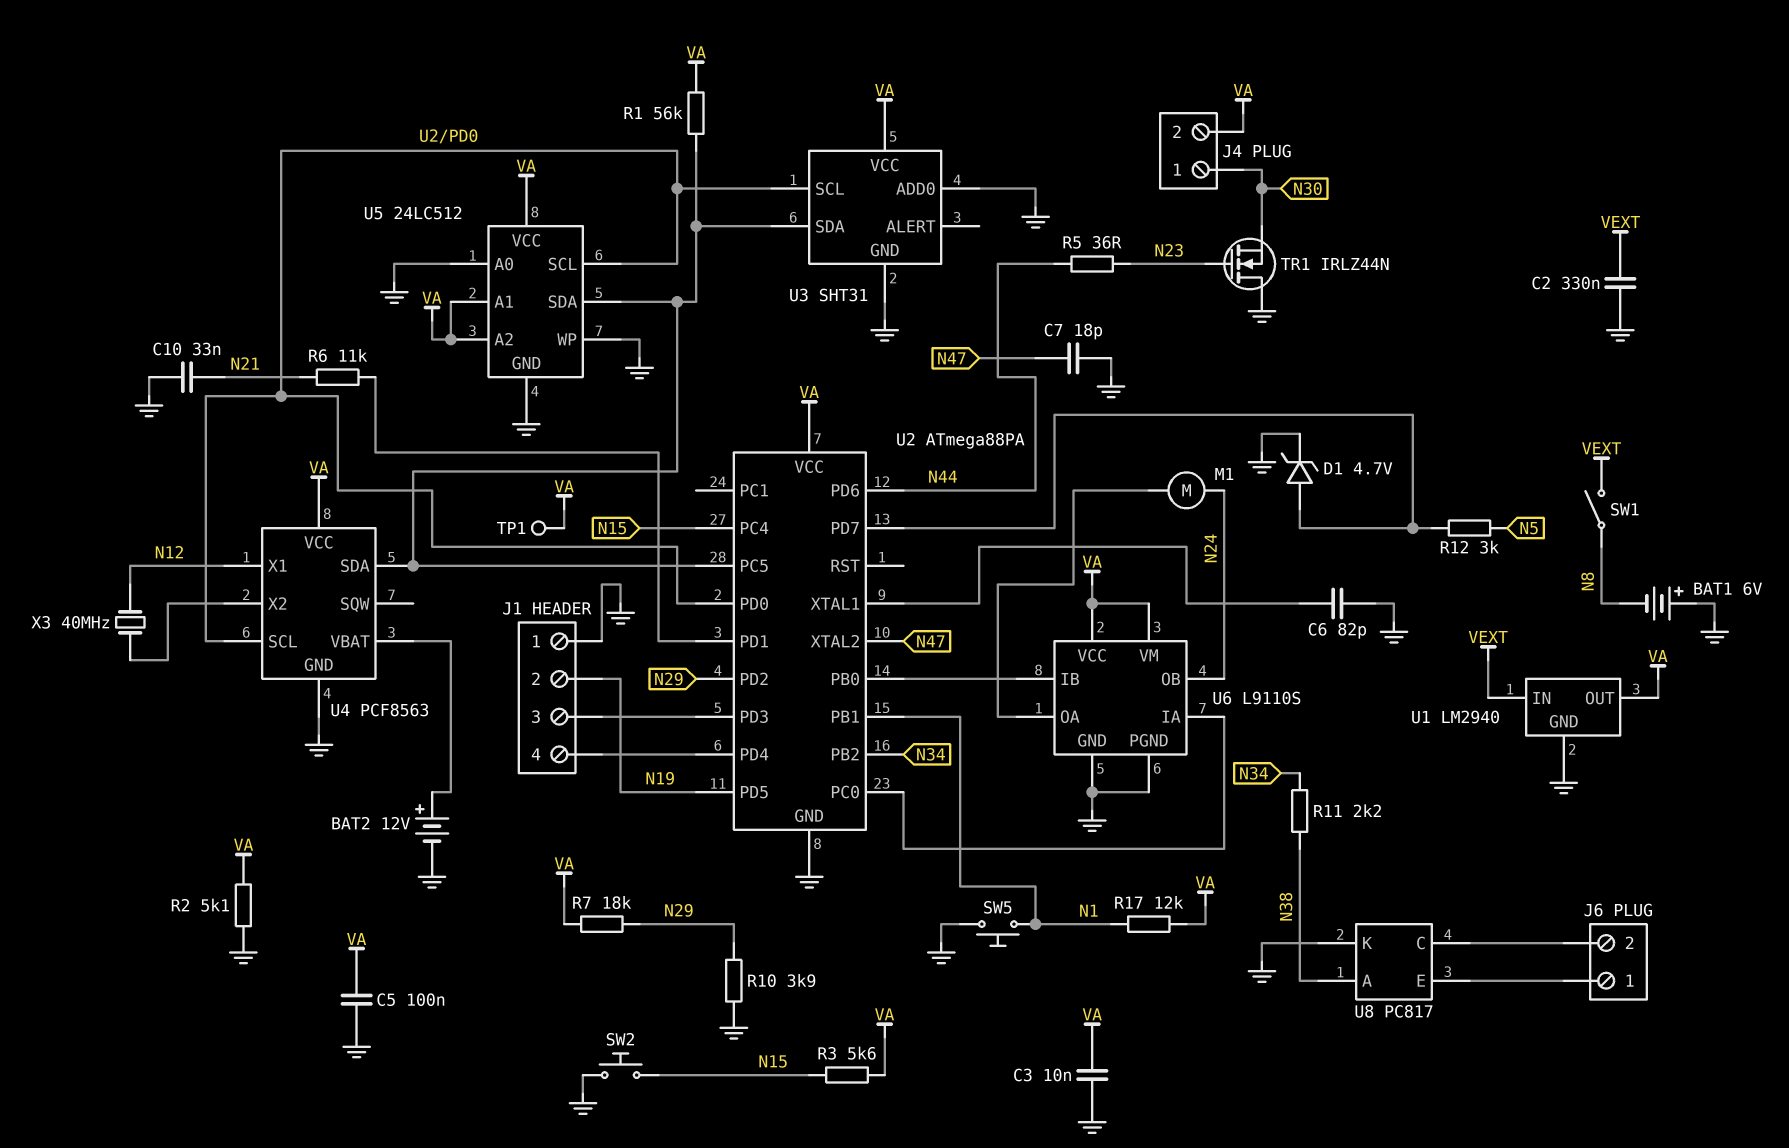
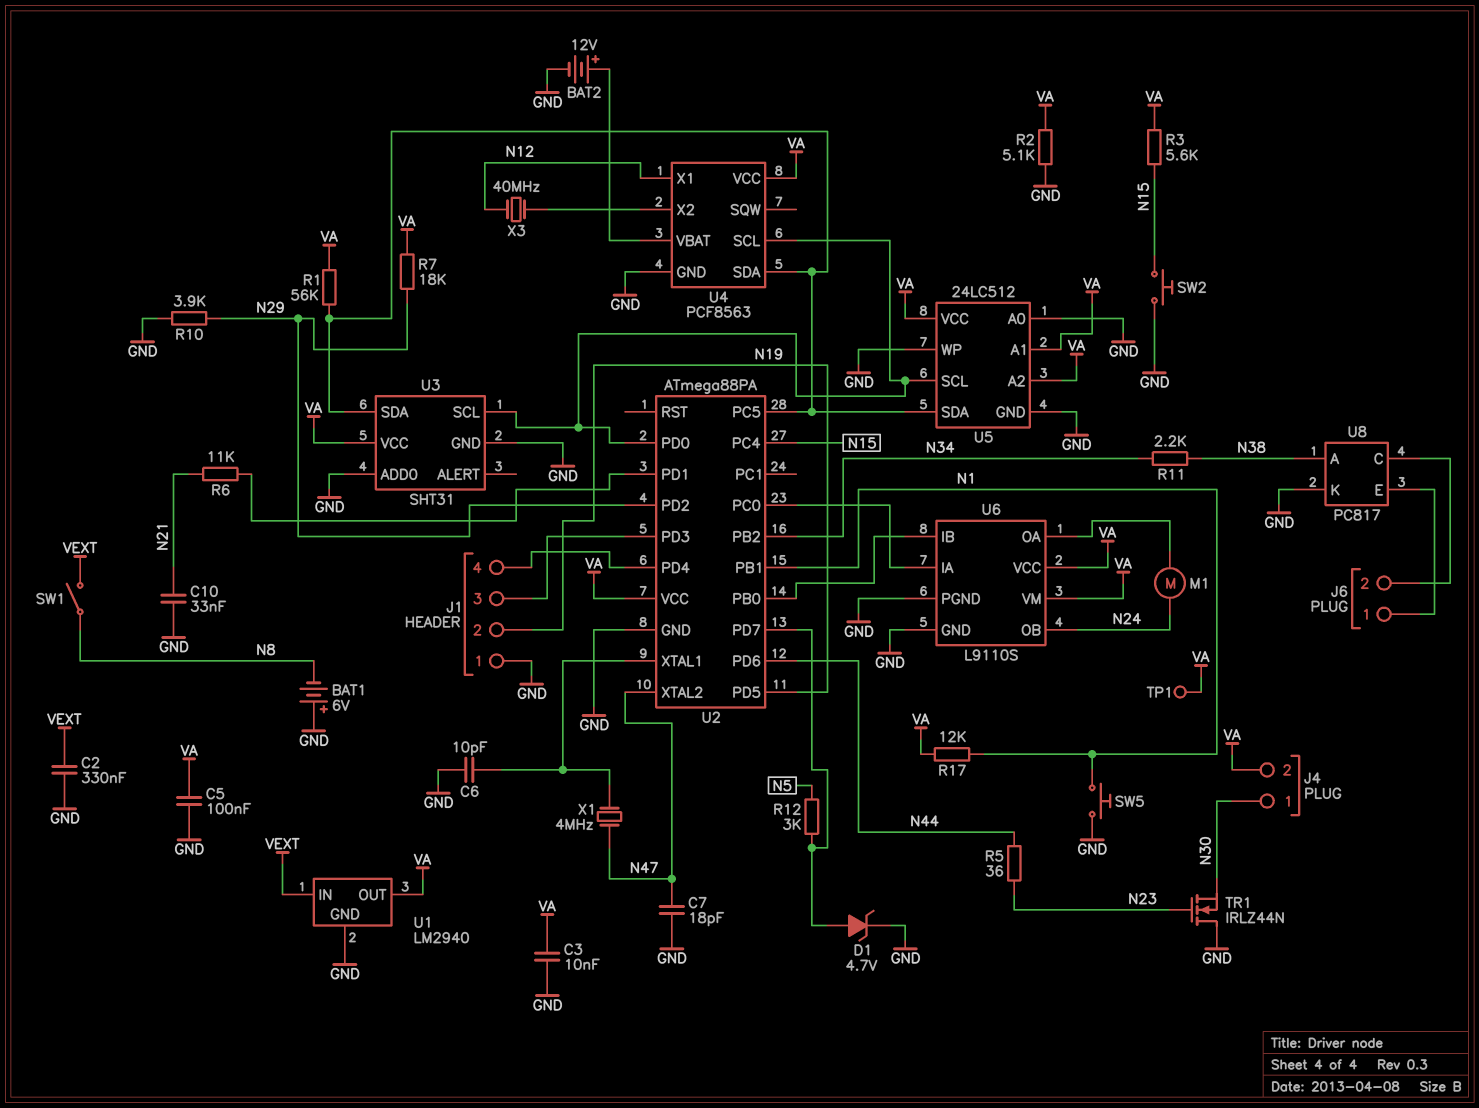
C6: 82pF (GND, U2/XTAL1) -> 10pF (GND, U2/XTAL1)
X1: none -> 4MHz (N47, U2/XTAL1)

